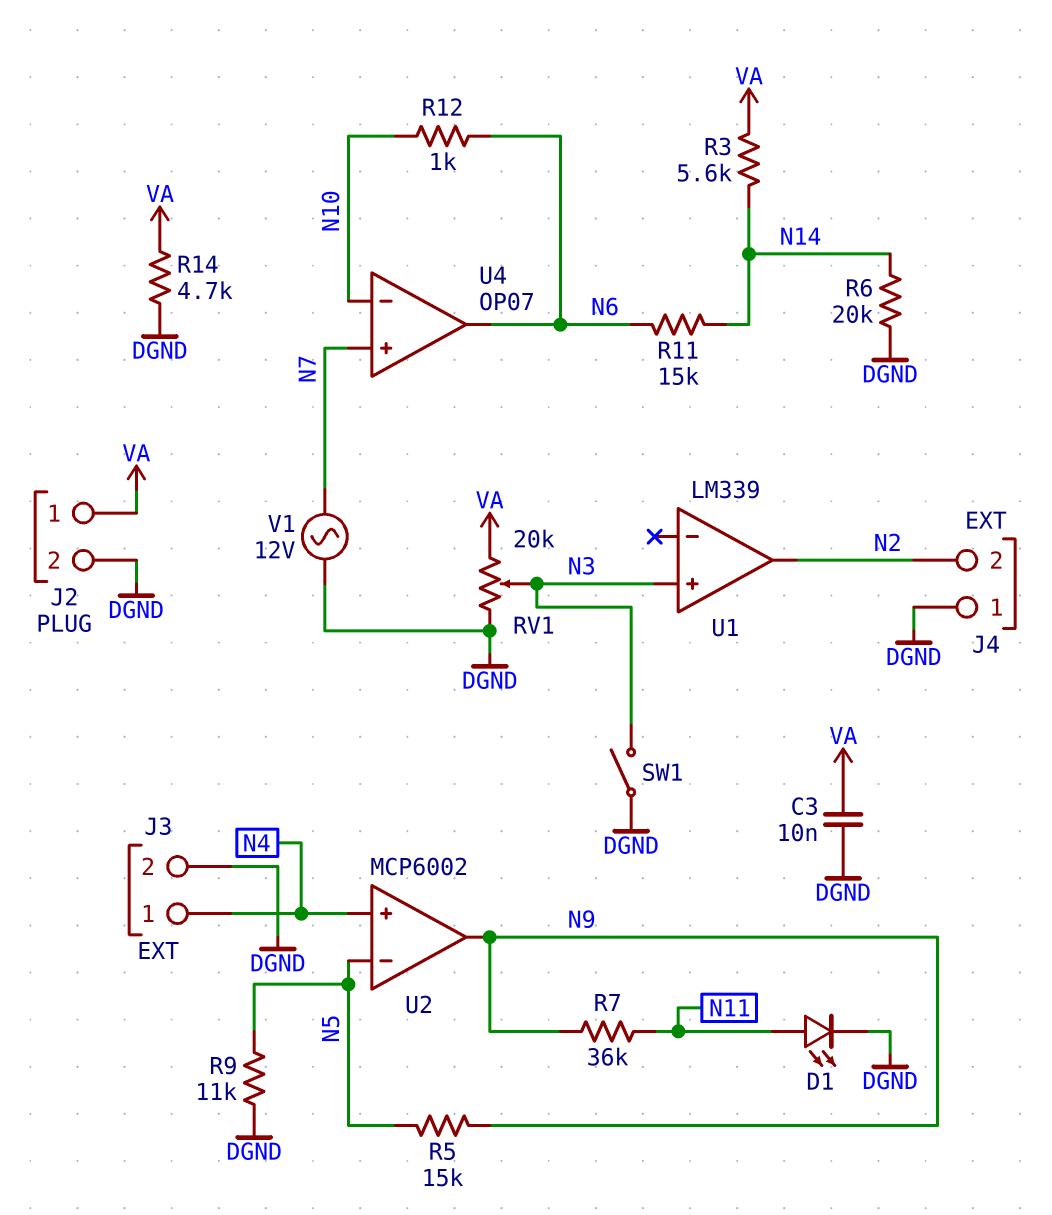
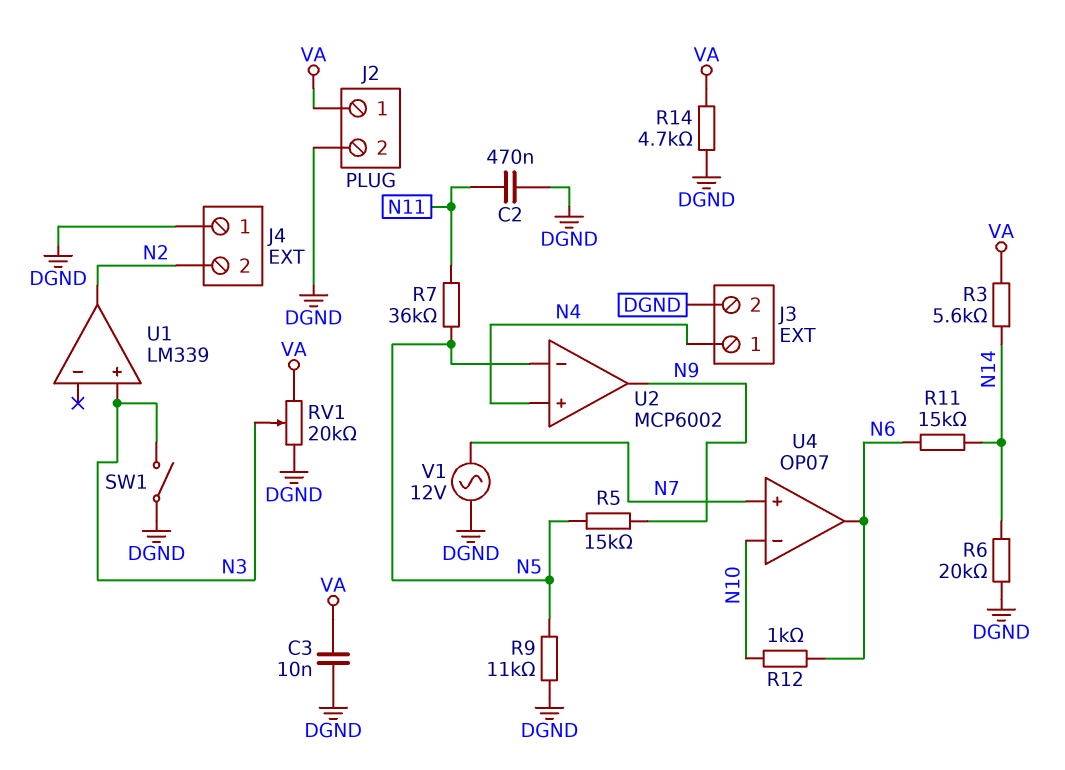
C2: none -> 470nF (DGND, N11)
D1: LED (A N11, K DGND) -> none
R7: 36k (N9, N11) -> 36k (N5, N11)

